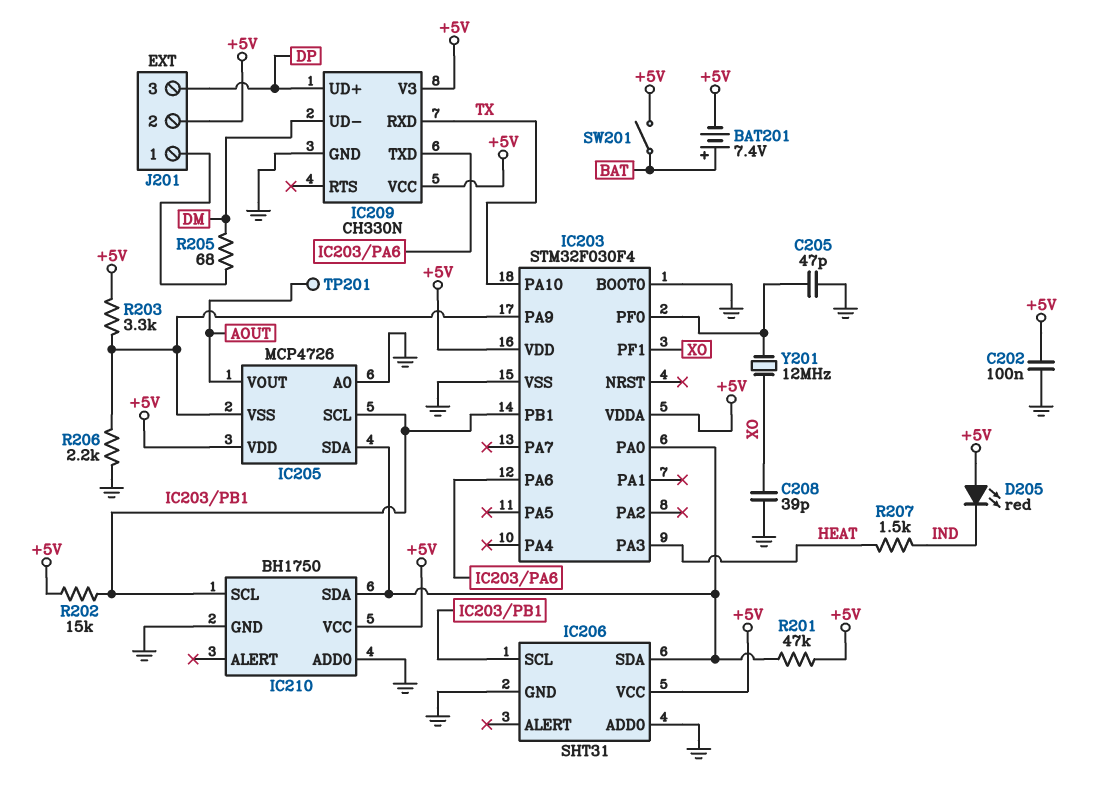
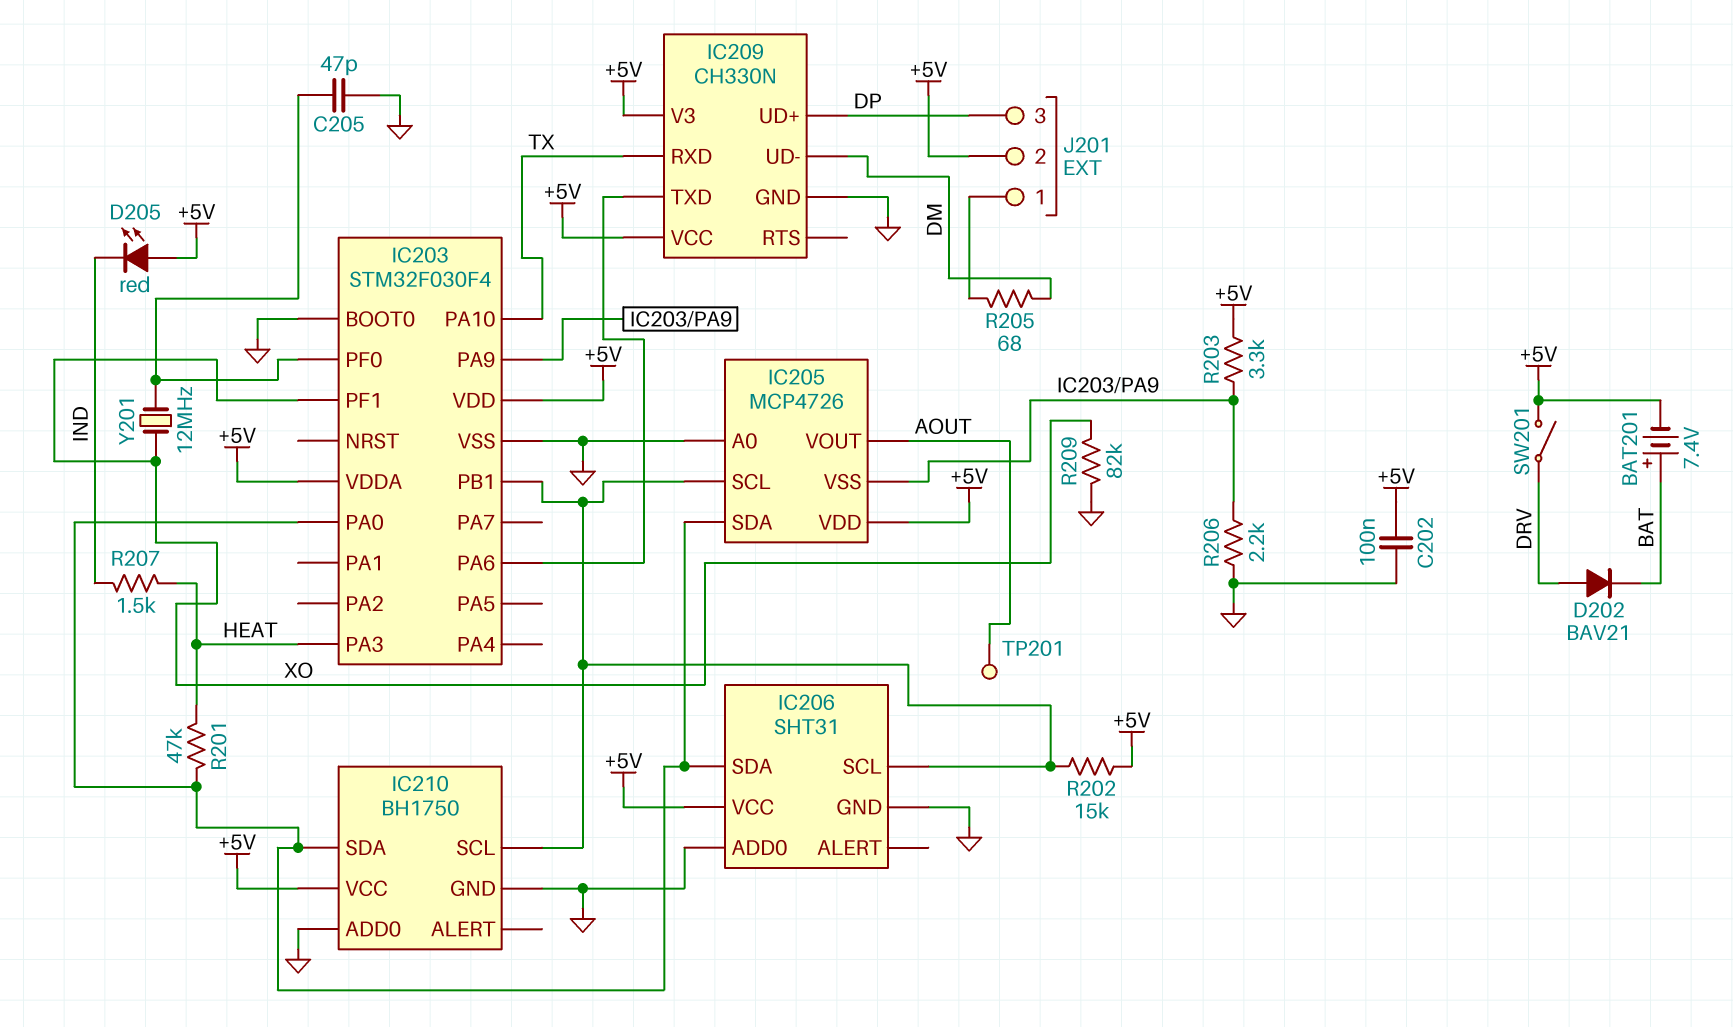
C208: 39pF (GND, XO) -> none
D202: none -> diode BAV21 (A DRV, K BAT)
R201: 47k (+5V, IC203/PA0) -> 47k (HEAT, IC203/PA0)
R209: none -> 82k (GND, XO)
SW201: switch (+5V, BAT) -> switch (+5V, DRV)

